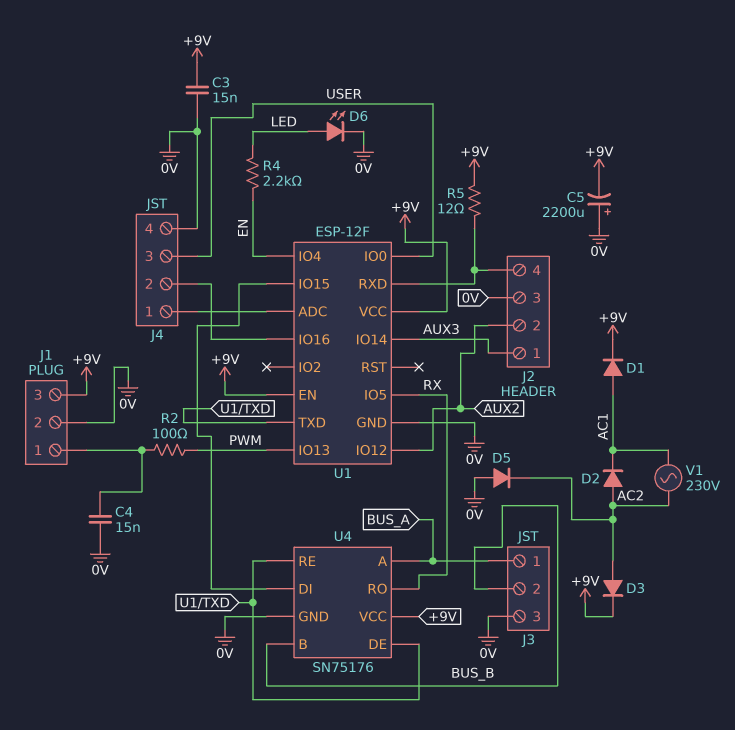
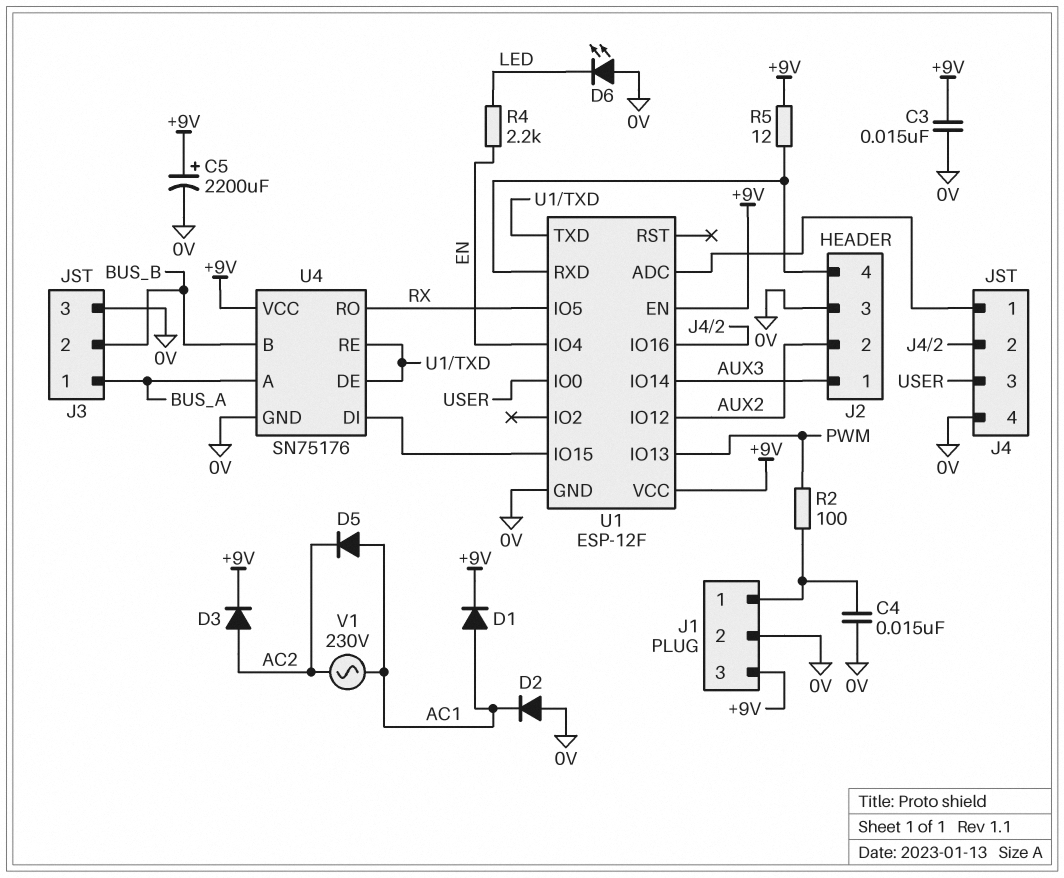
C5: 2200uF (plus 0V, minus +9V) -> 2200uF (plus +9V, minus 0V)
D2: diode (A AC2, K AC1) -> diode (A 0V, K AC1)
D5: diode (A 0V, K AC2) -> diode (A AC1, K AC2)
D6: LED (A LED, K 0V) -> LED (A 0V, K LED)

